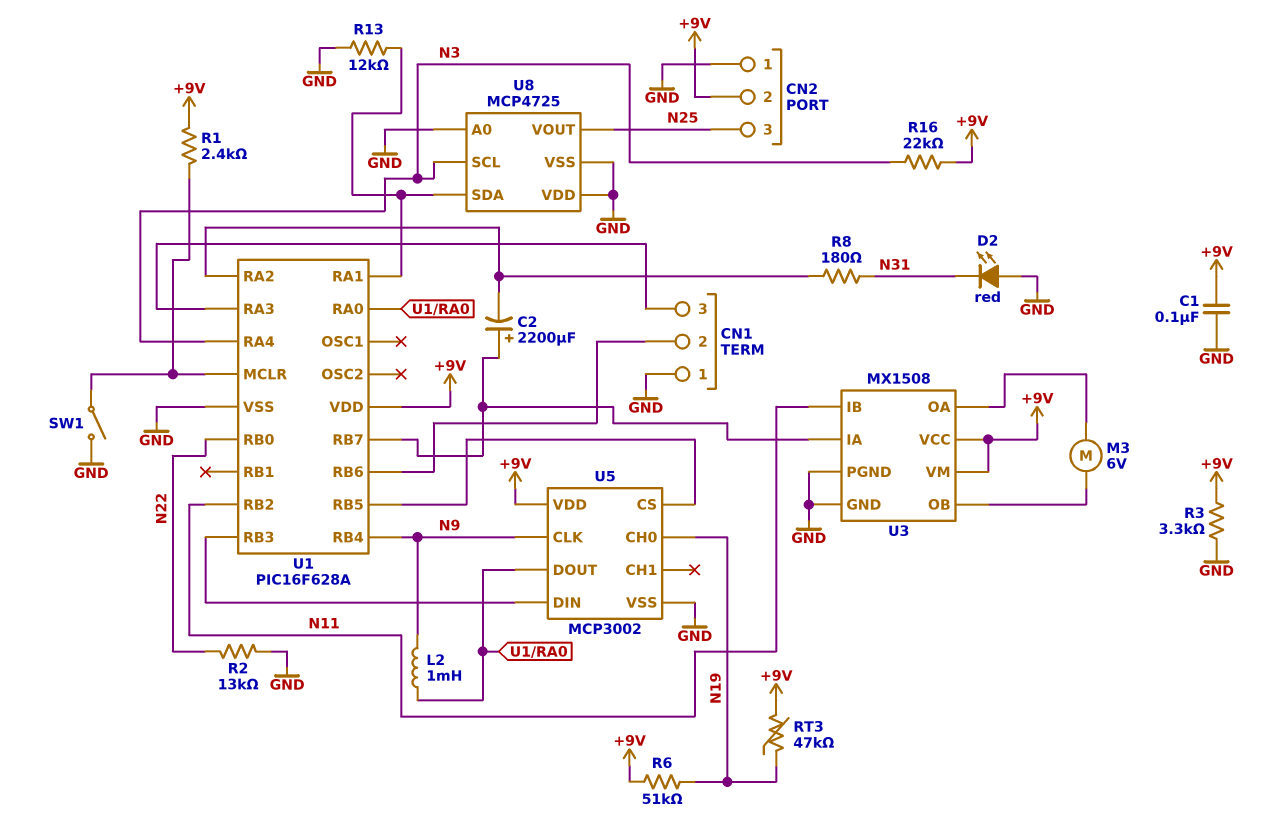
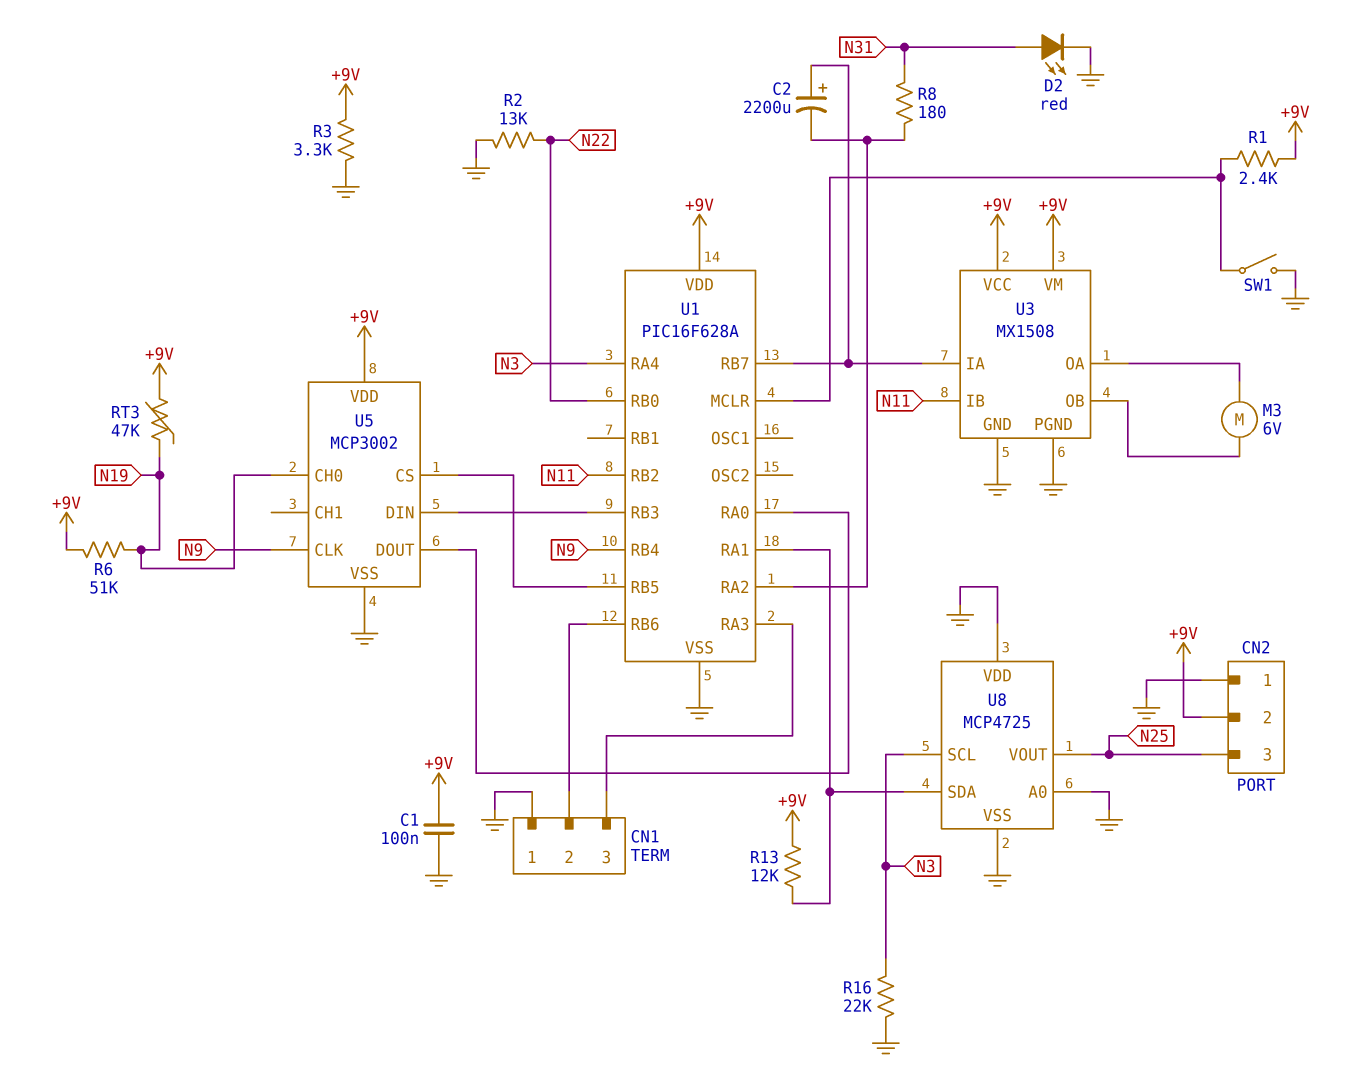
D2: LED red (A GND, K N31) -> LED red (A N31, K GND)
L2: 1mH (N9, U1/RA0) -> none
R13: 12k (GND, U1/RA1) -> 12k (+9V, U1/RA1)
R16: 22k (+9V, N3) -> 22k (GND, N3)

